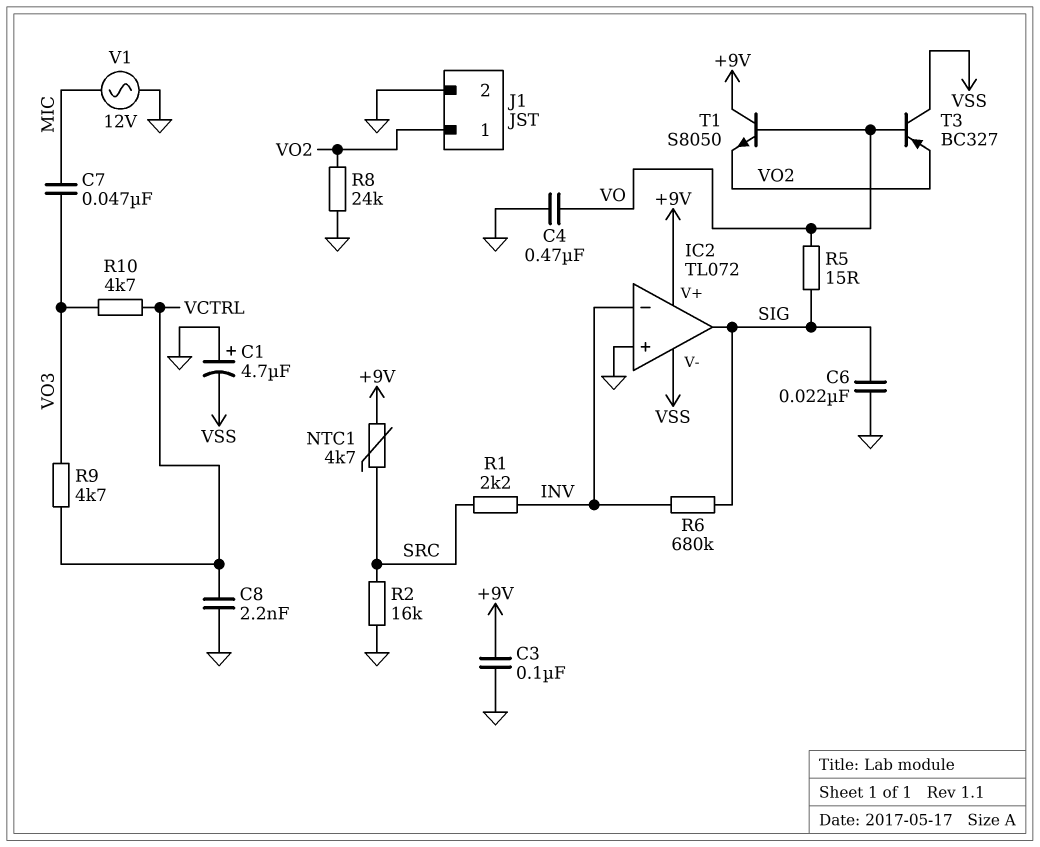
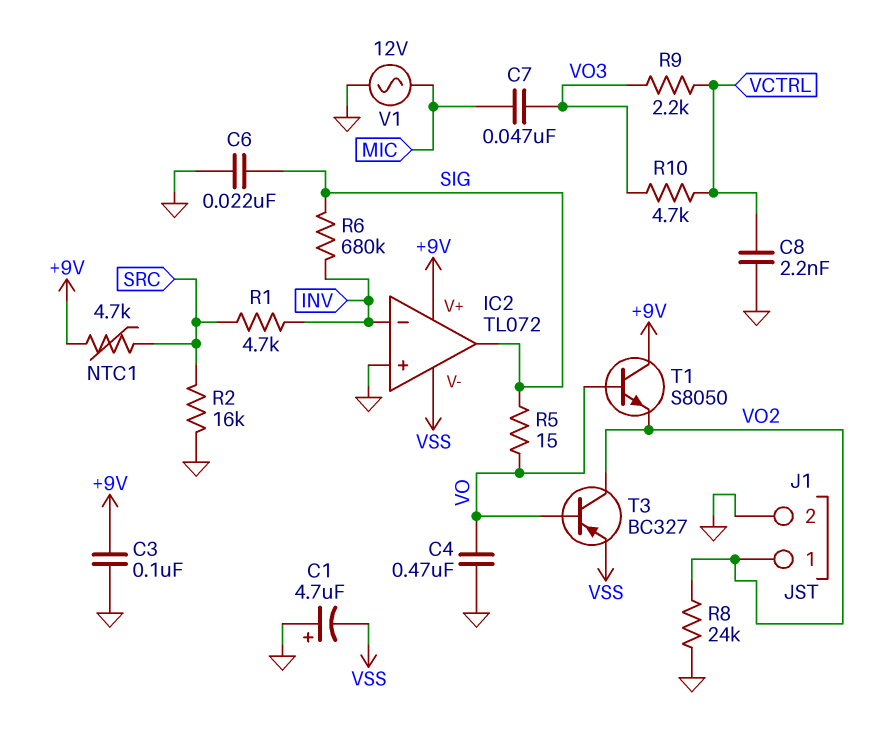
R1: 2.2k (INV, SRC) -> 4.7k (INV, SRC)
R9: 4.7k (VCTRL, VO3) -> 2.2k (VCTRL, VO3)
T3: PNP BC327 (B VO, C VSS, E VO2) -> PNP BC327 (B VO, C VO2, E VSS)

